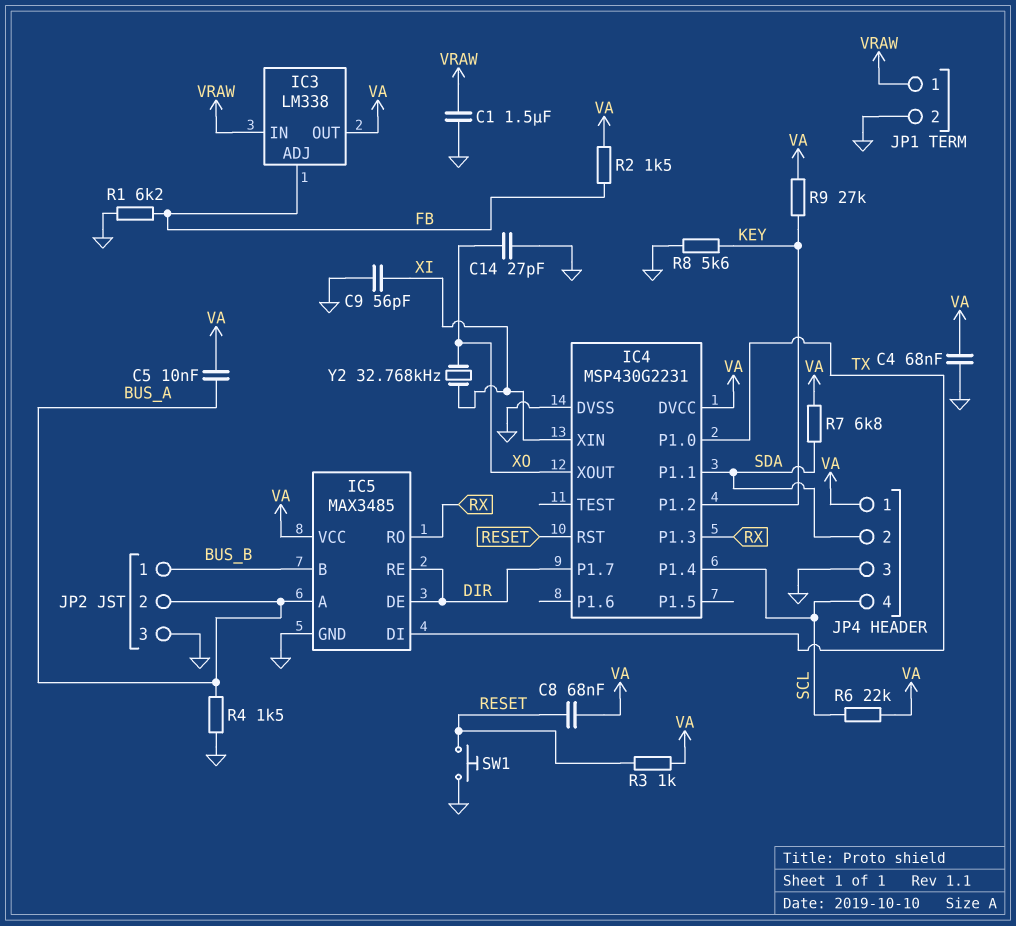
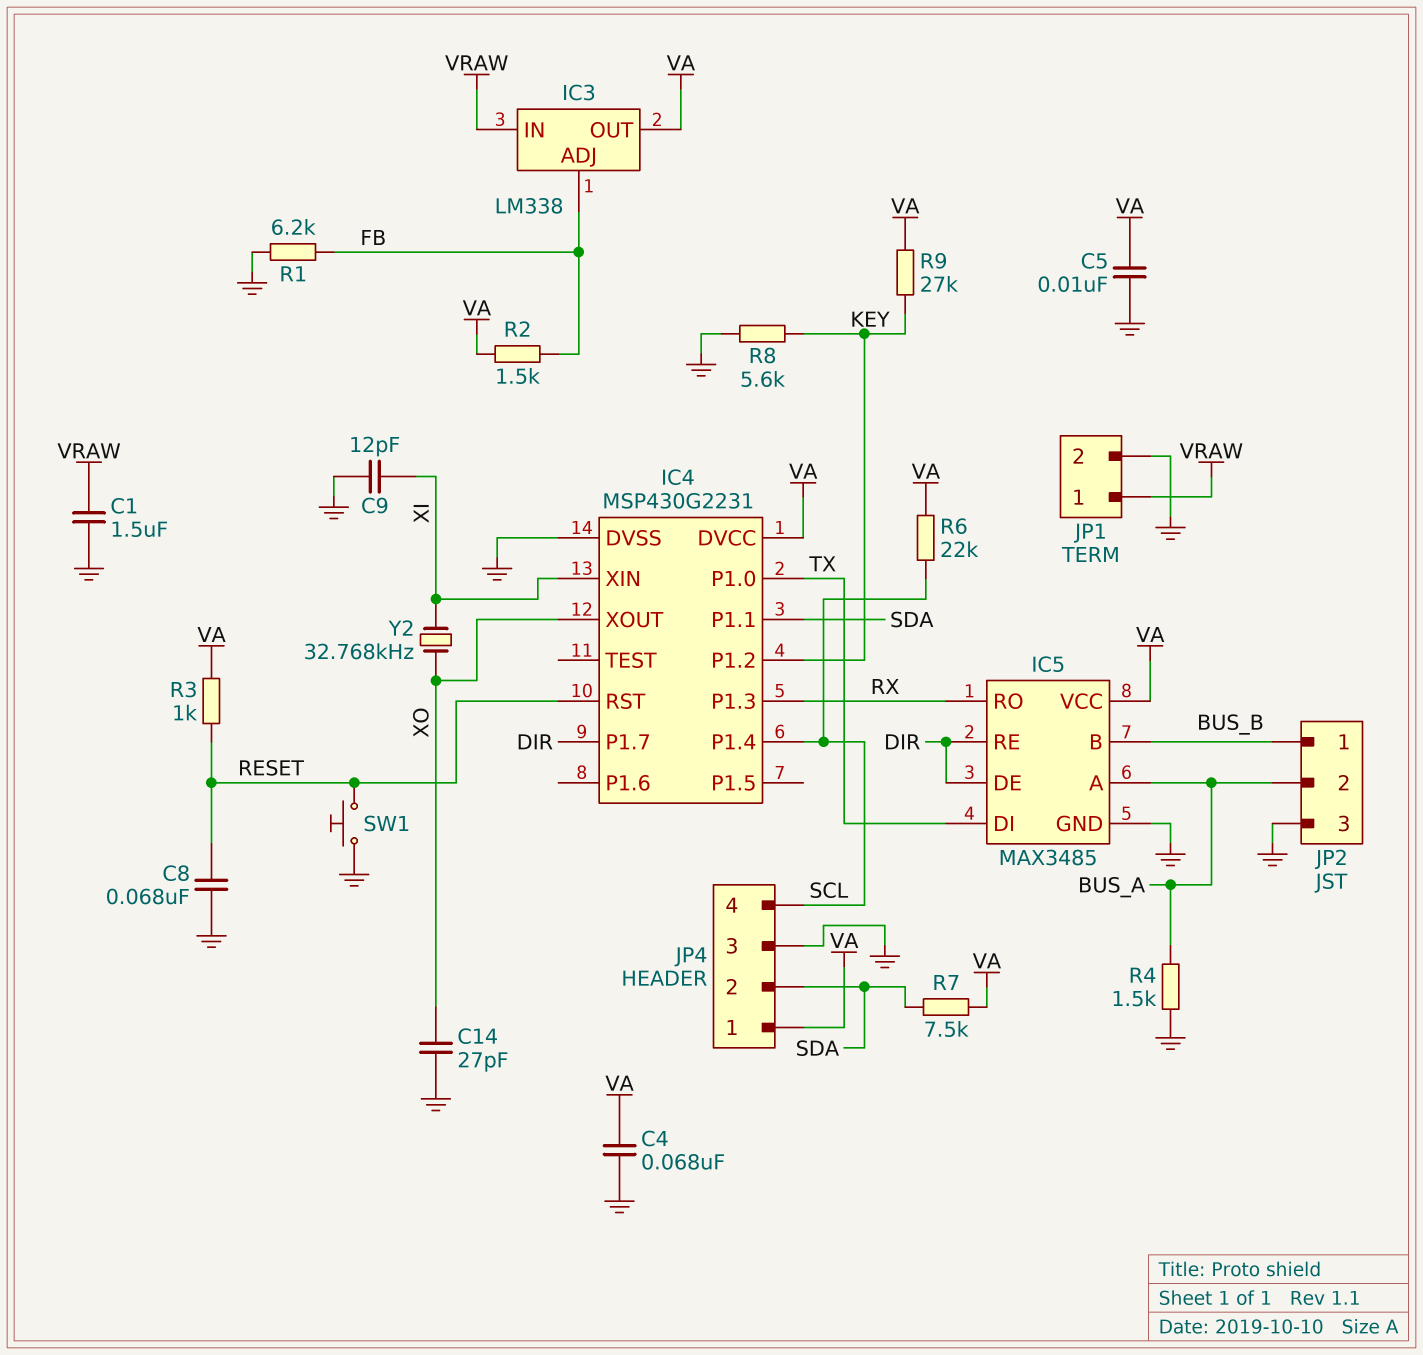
C5: 10nF (BUS_A, VA) -> 10nF (GND, VA)
C8: 68nF (RESET, VA) -> 68nF (GND, RESET)
C9: 56pF (GND, XI) -> 12pF (GND, XI)
R7: 6.8k (SDA, VA) -> 7.5k (SDA, VA)

